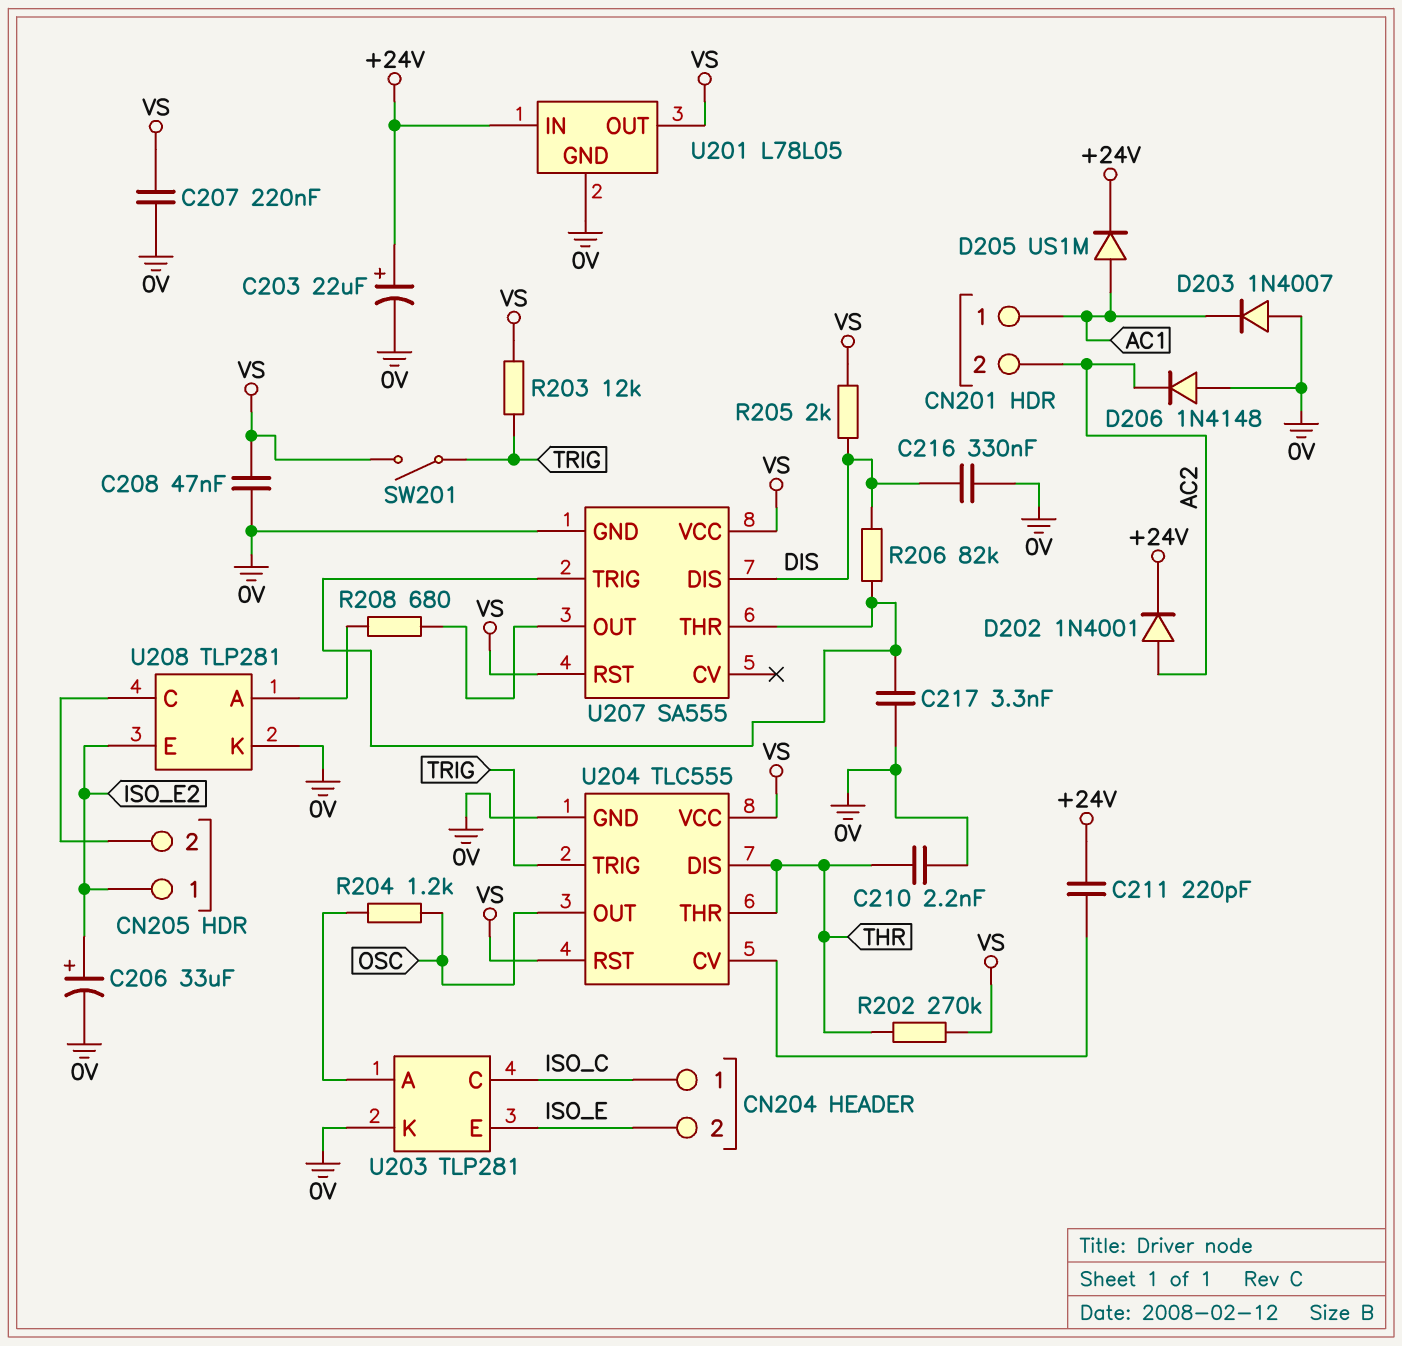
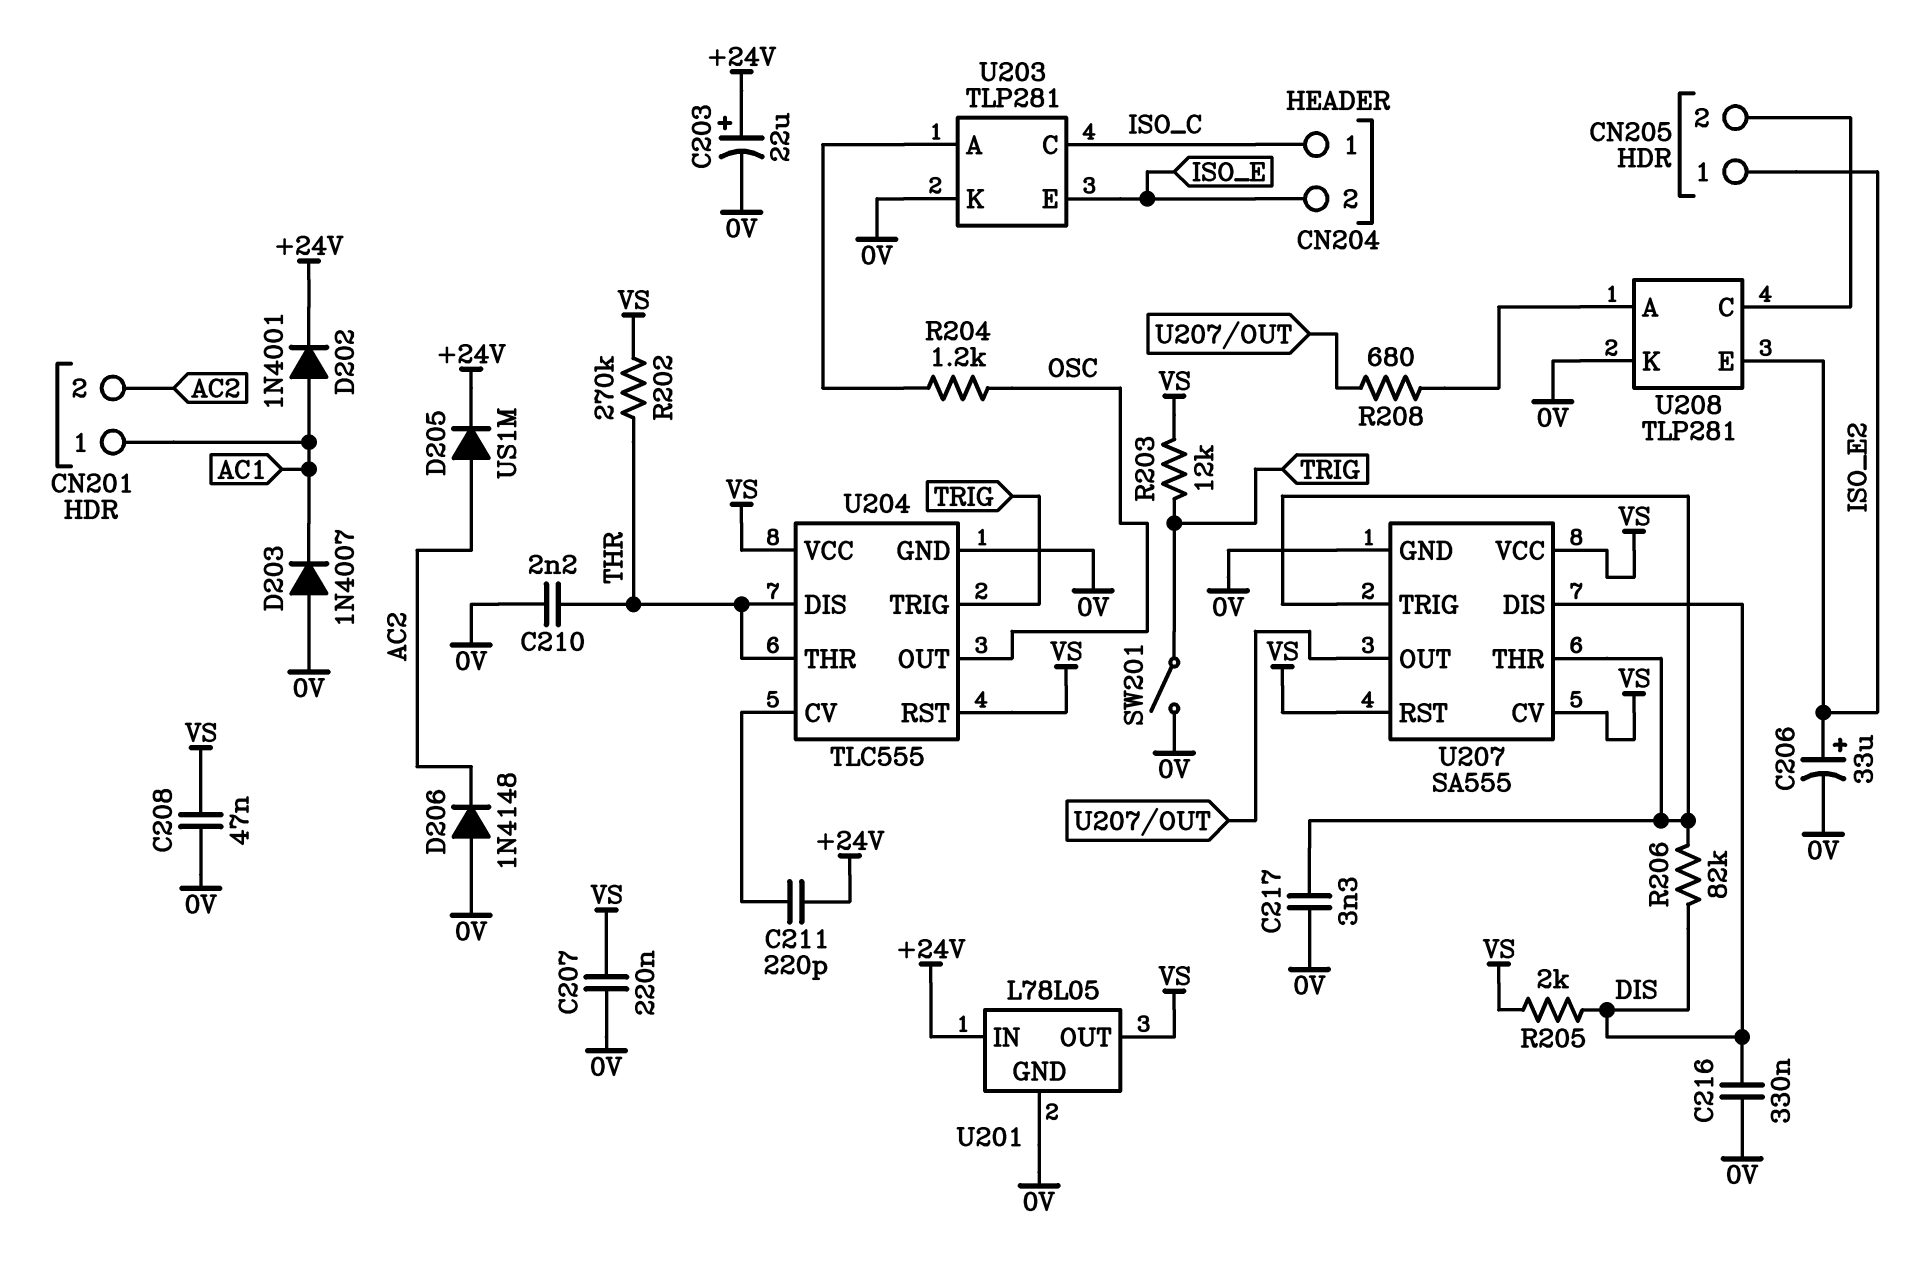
D202: diode 1N4001 (A AC2, K +24V) -> diode 1N4001 (A AC1, K +24V)
D205: diode US1M (A AC1, K +24V) -> diode US1M (A AC2, K +24V)
SW201: switch (TRIG, VS) -> switch (0V, TRIG)
U207 pin CV: none -> VS

